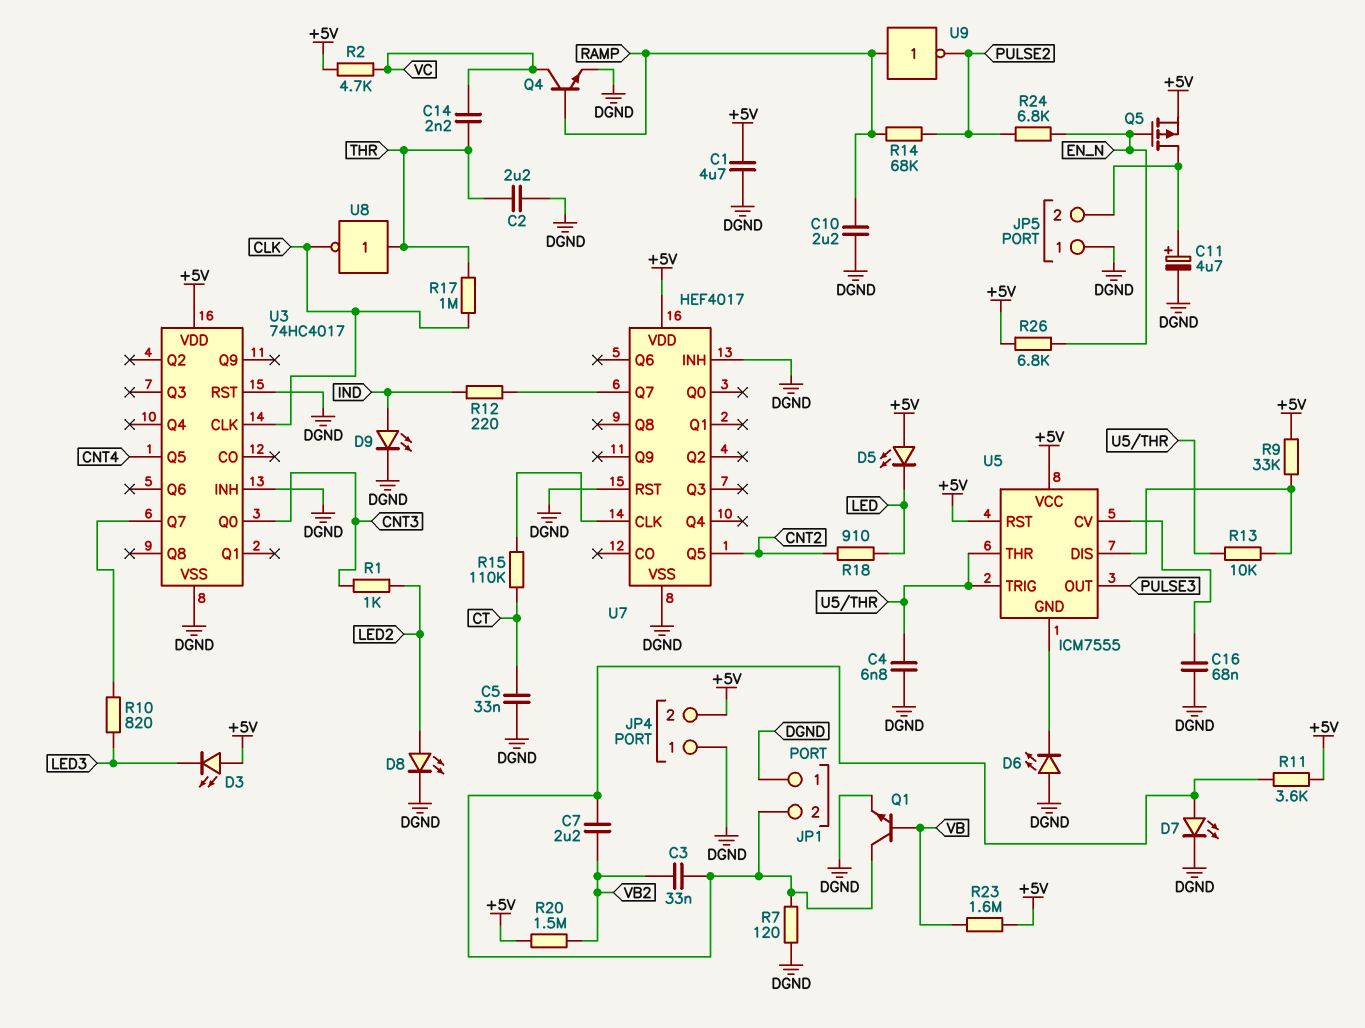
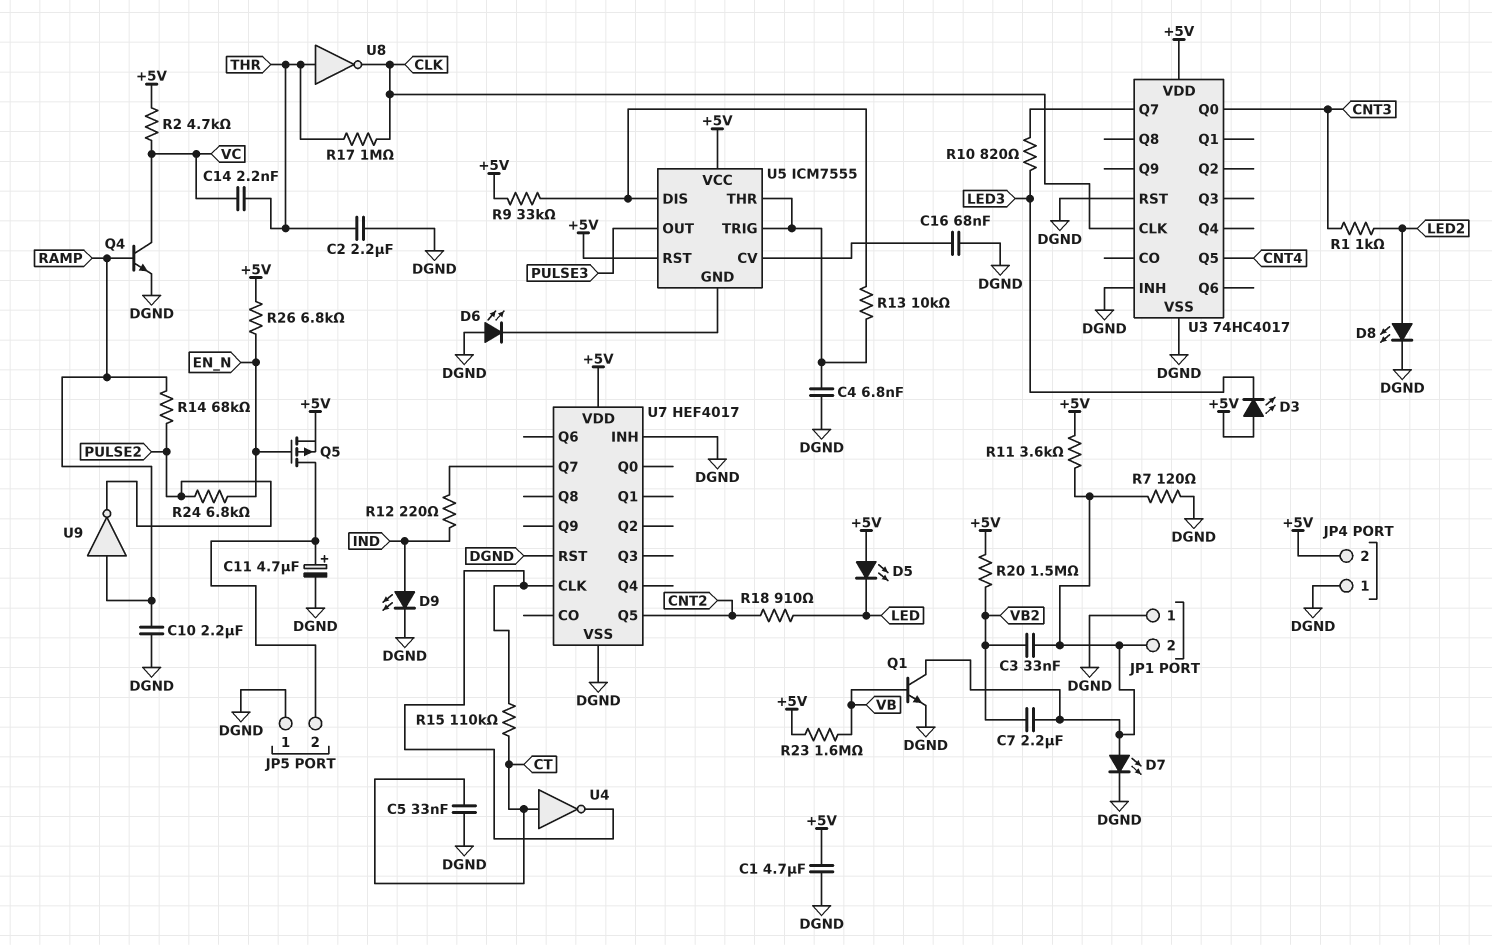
U4: none -> NOT (in CT, out U7/CLK)

